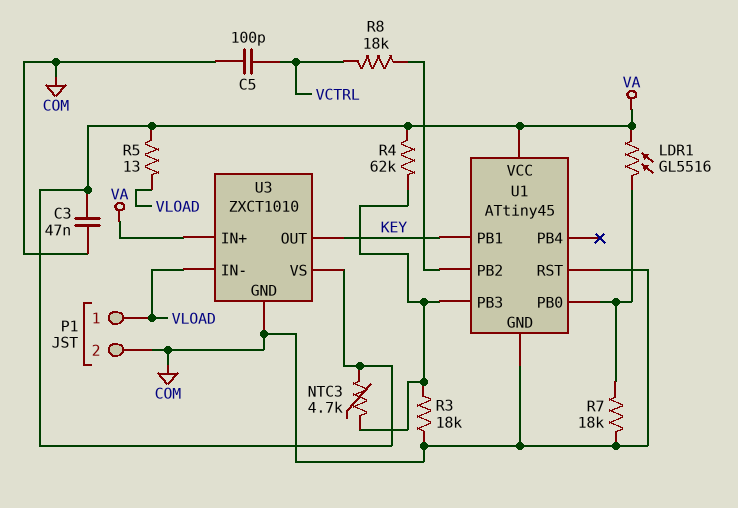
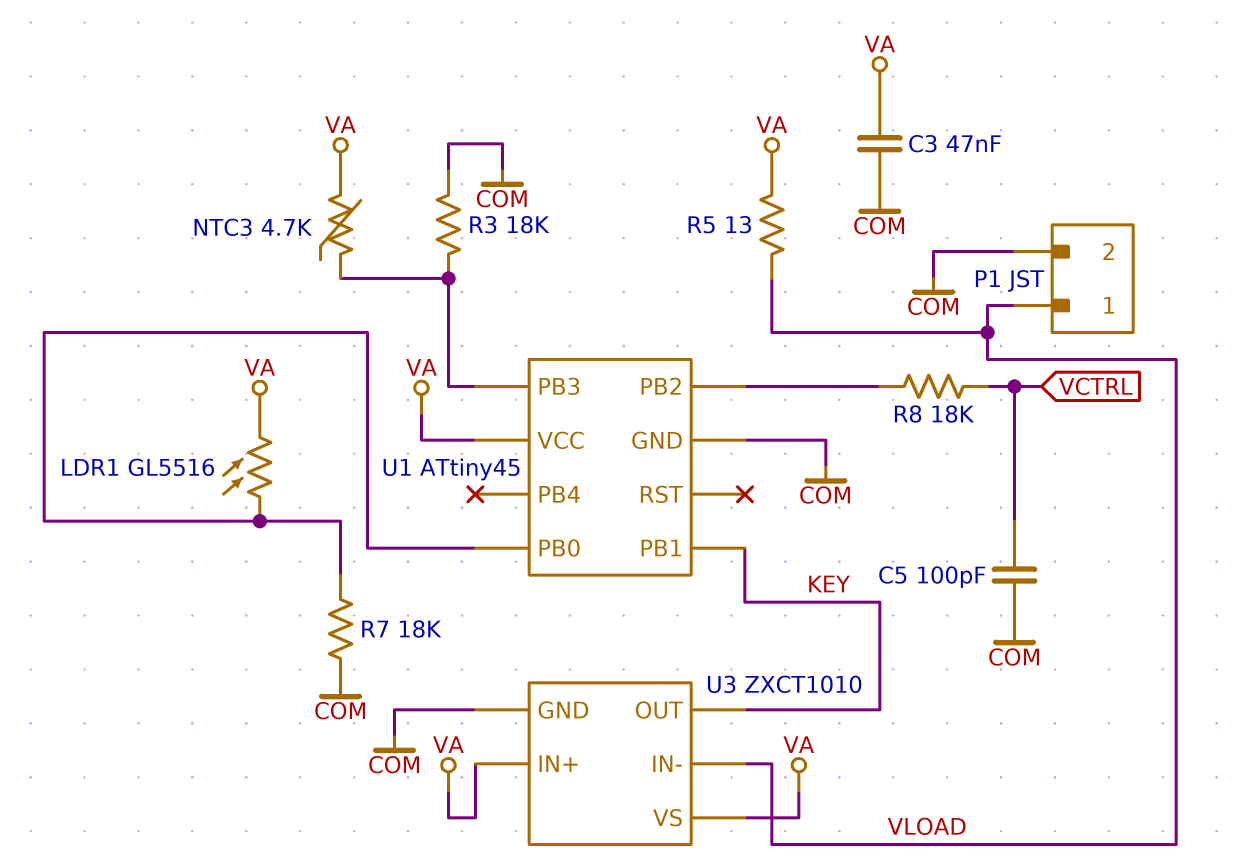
R4: 62k (U1/PB3, VA) -> none
U1 pin RST: COM -> none

